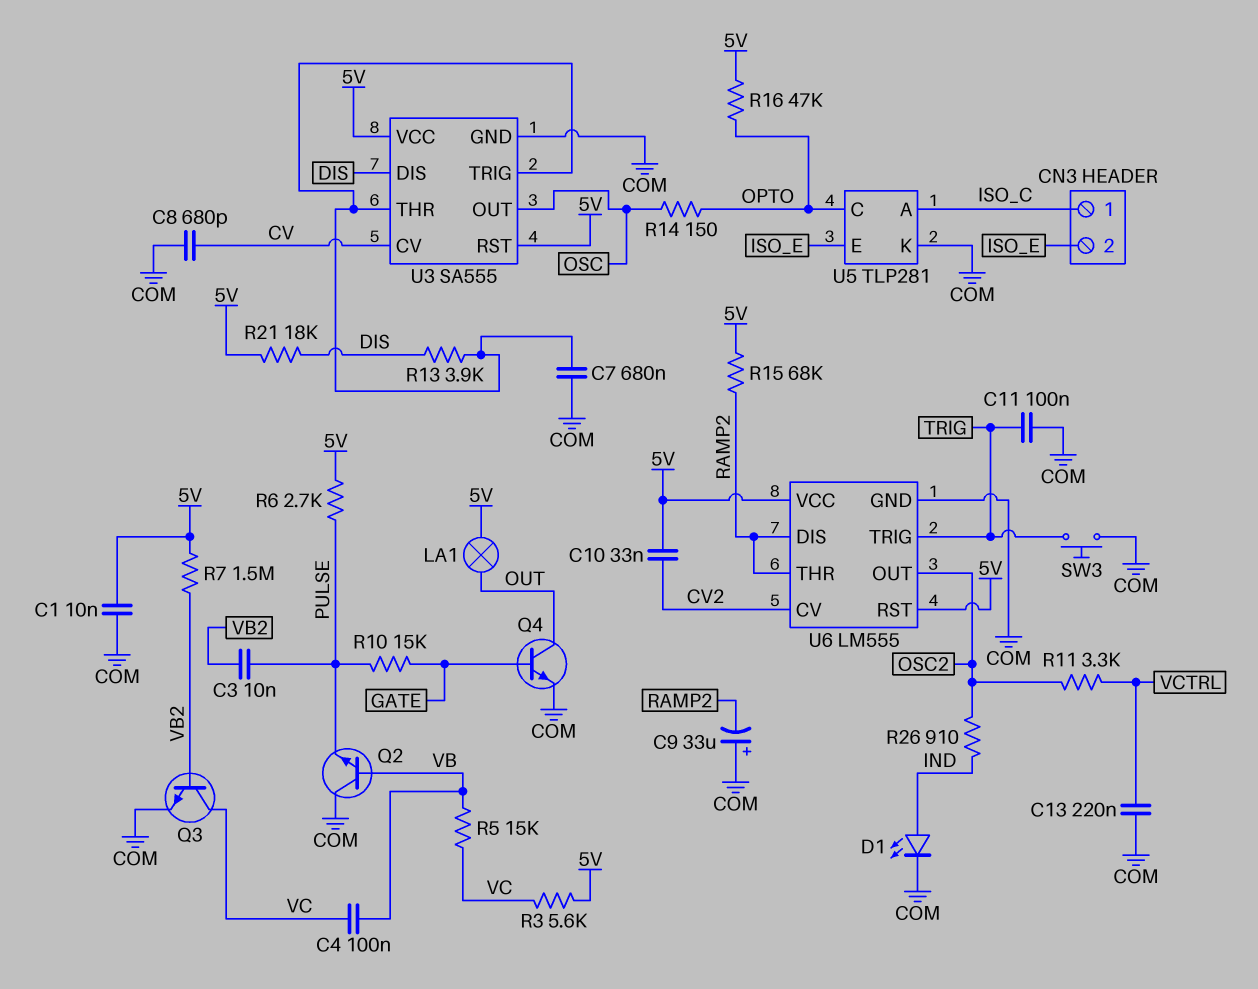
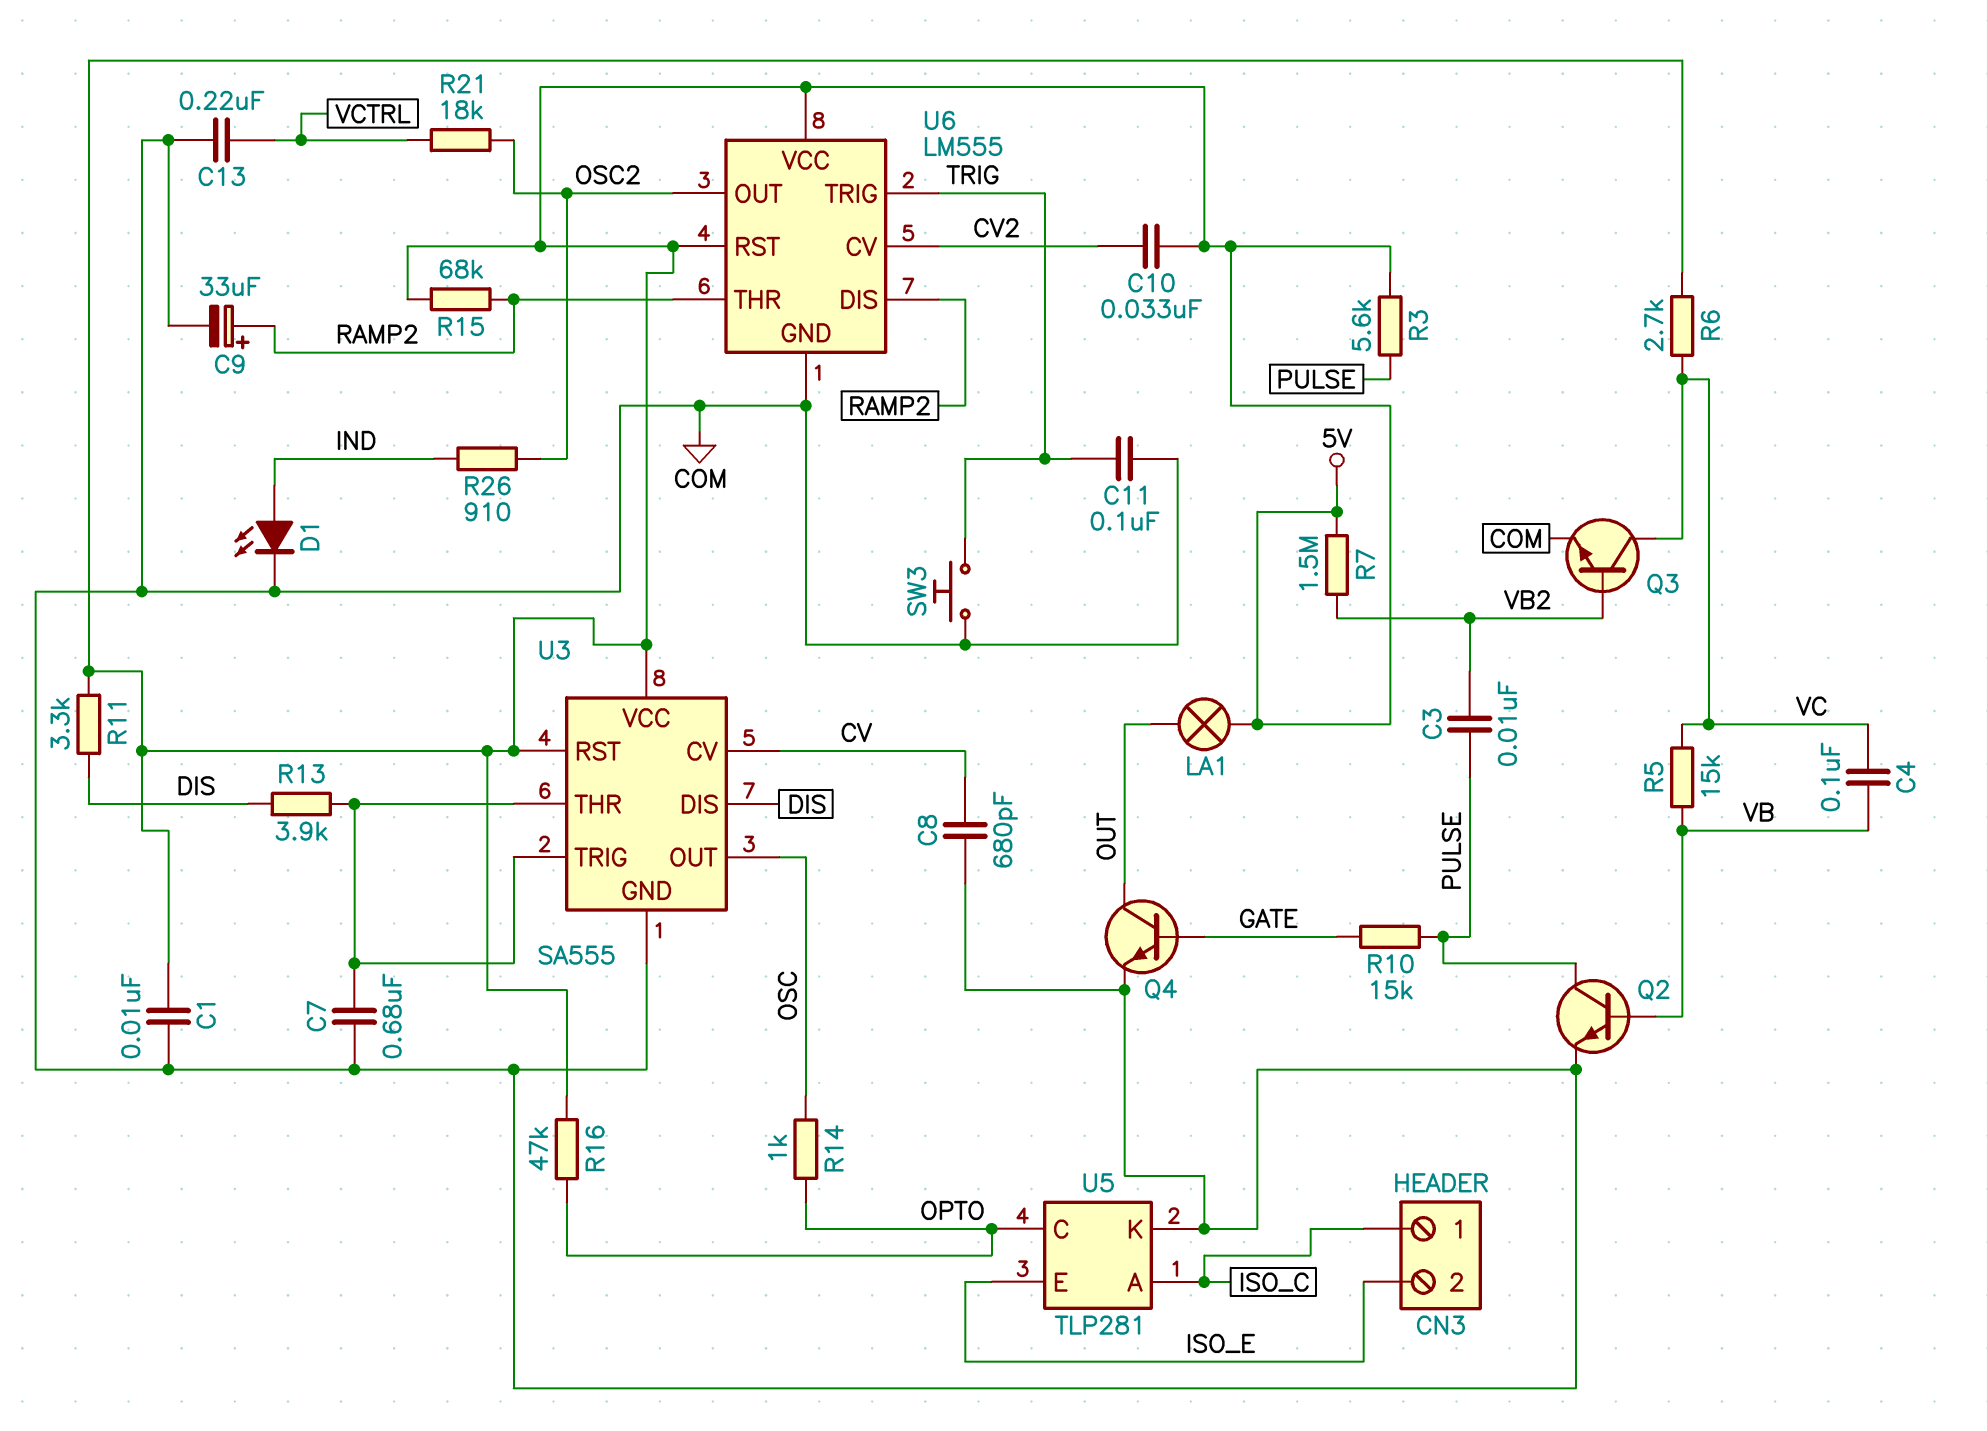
C9: 33uF (plus COM, minus RAMP2) -> 33uF (plus RAMP2, minus COM)
Q2: NPN (B VB, C COM, E PULSE) -> NPN (B VB, C PULSE, E COM)
R3: 5.6k (5V, VC) -> 5.6k (5V, PULSE)
R6: 2.7k (5V, PULSE) -> 2.7k (5V, VC)
R11: 3.3k (OSC2, VCTRL) -> 3.3k (5V, DIS)
R14: 150 (OPTO, OSC) -> 1k (OPTO, OSC)
R21: 18k (5V, DIS) -> 18k (OSC2, VCTRL)

